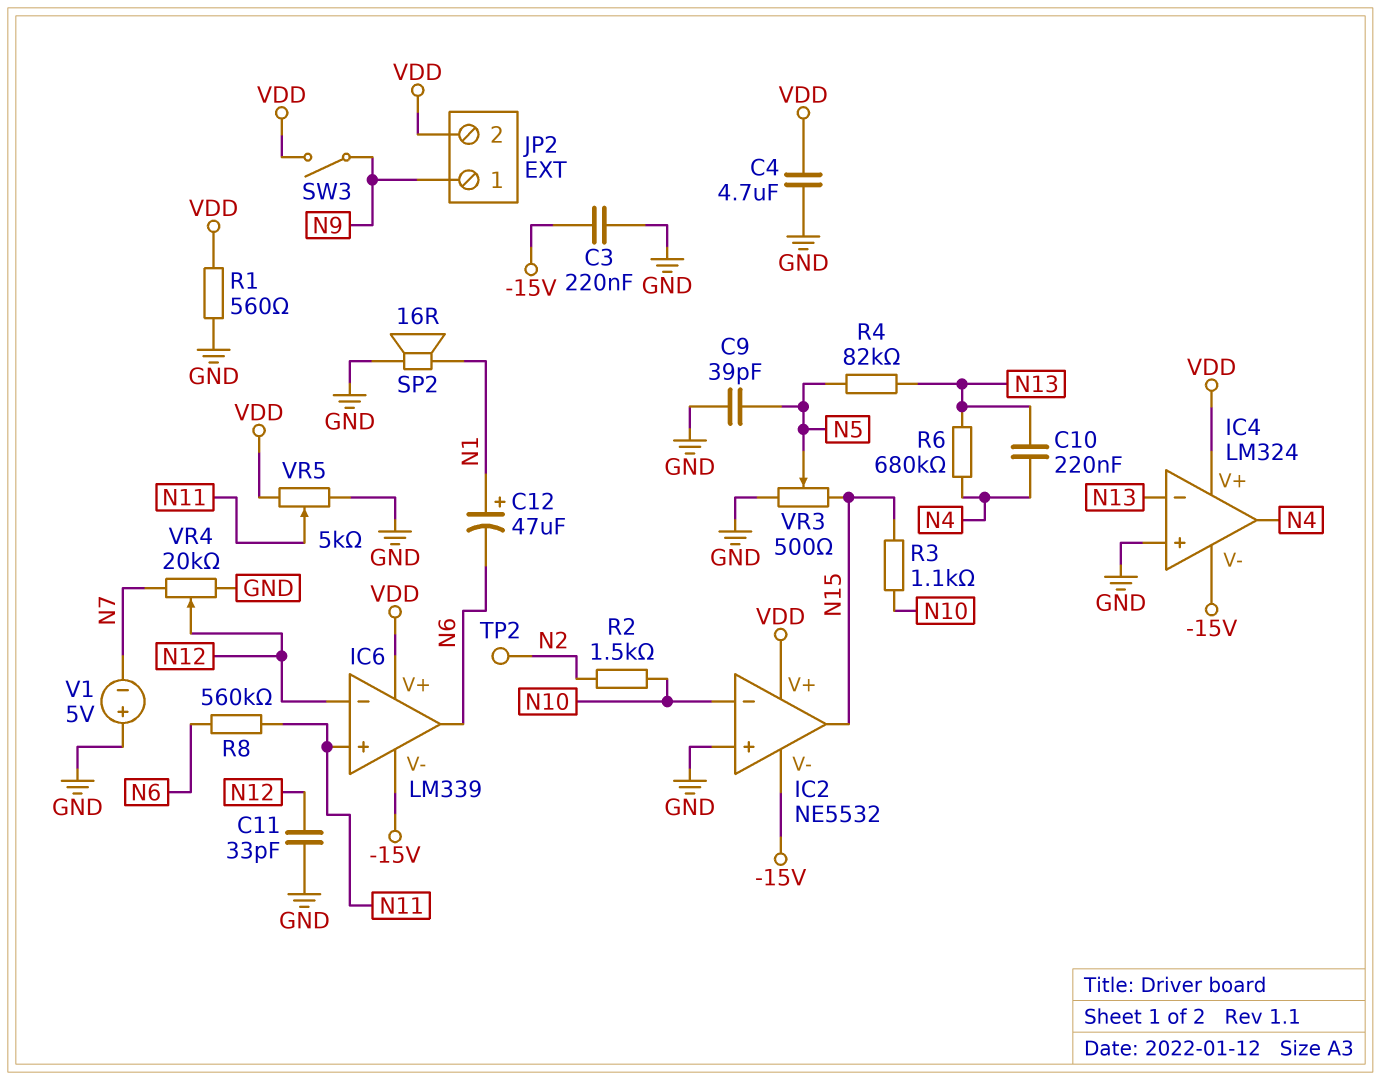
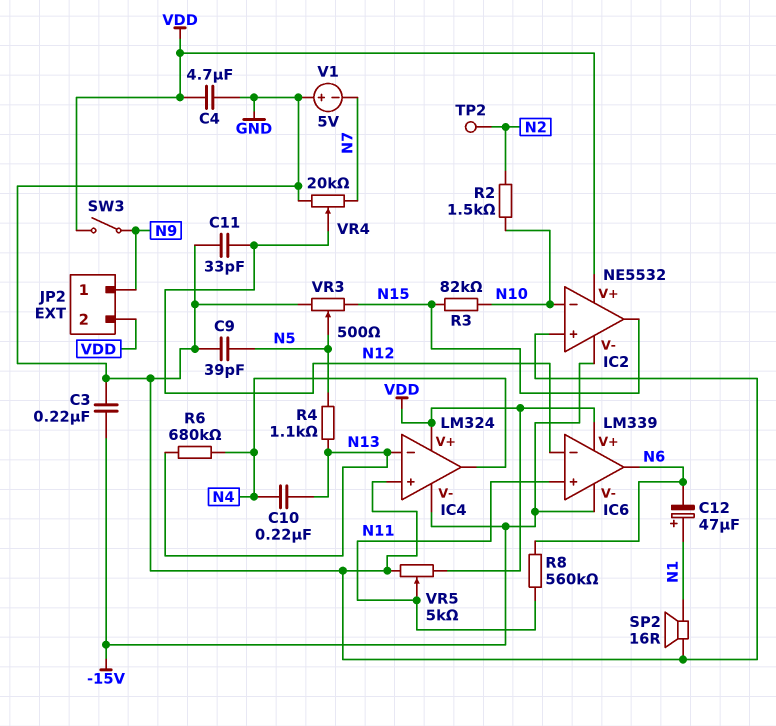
R1: 560 (GND, VDD) -> none
R3: 1.1k (N10, N15) -> 82k (N10, N15)
R4: 82k (N5, N13) -> 1.1k (N5, N13)

